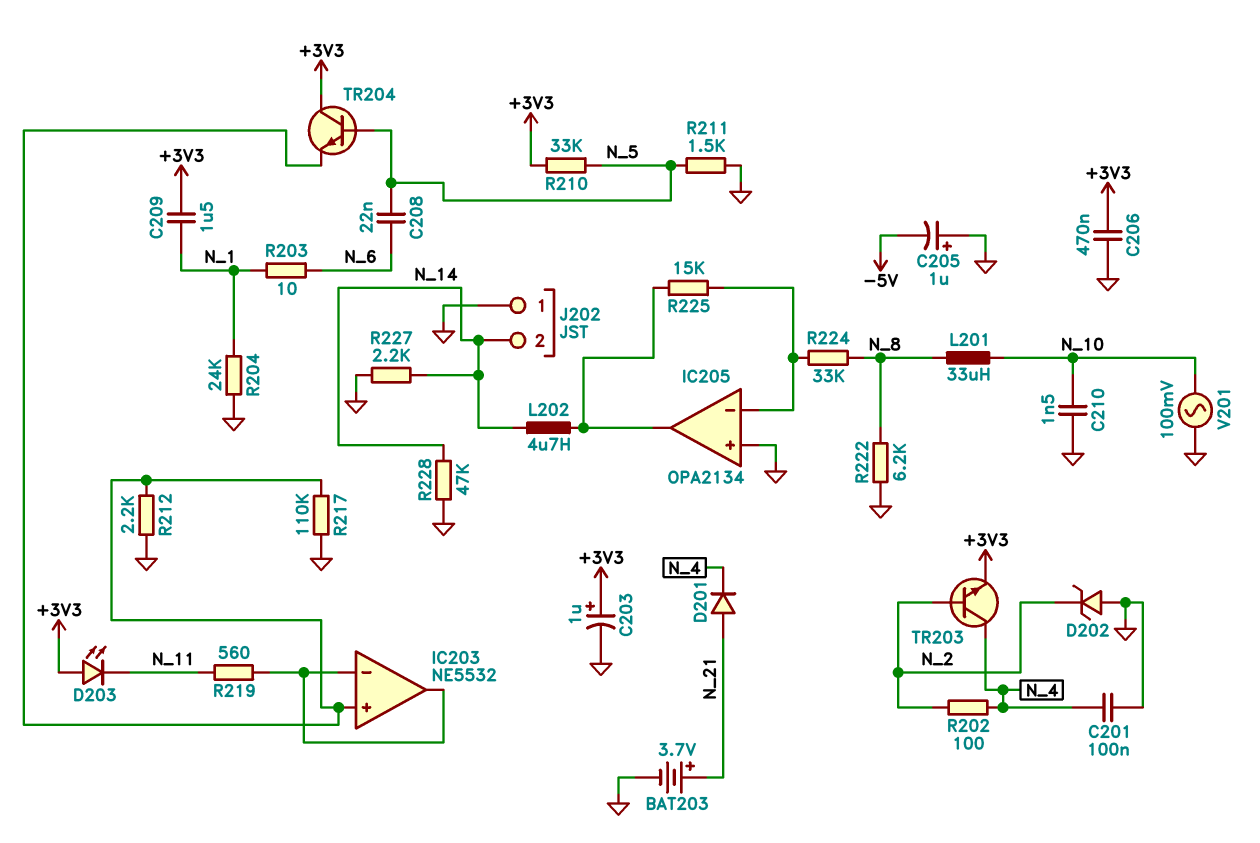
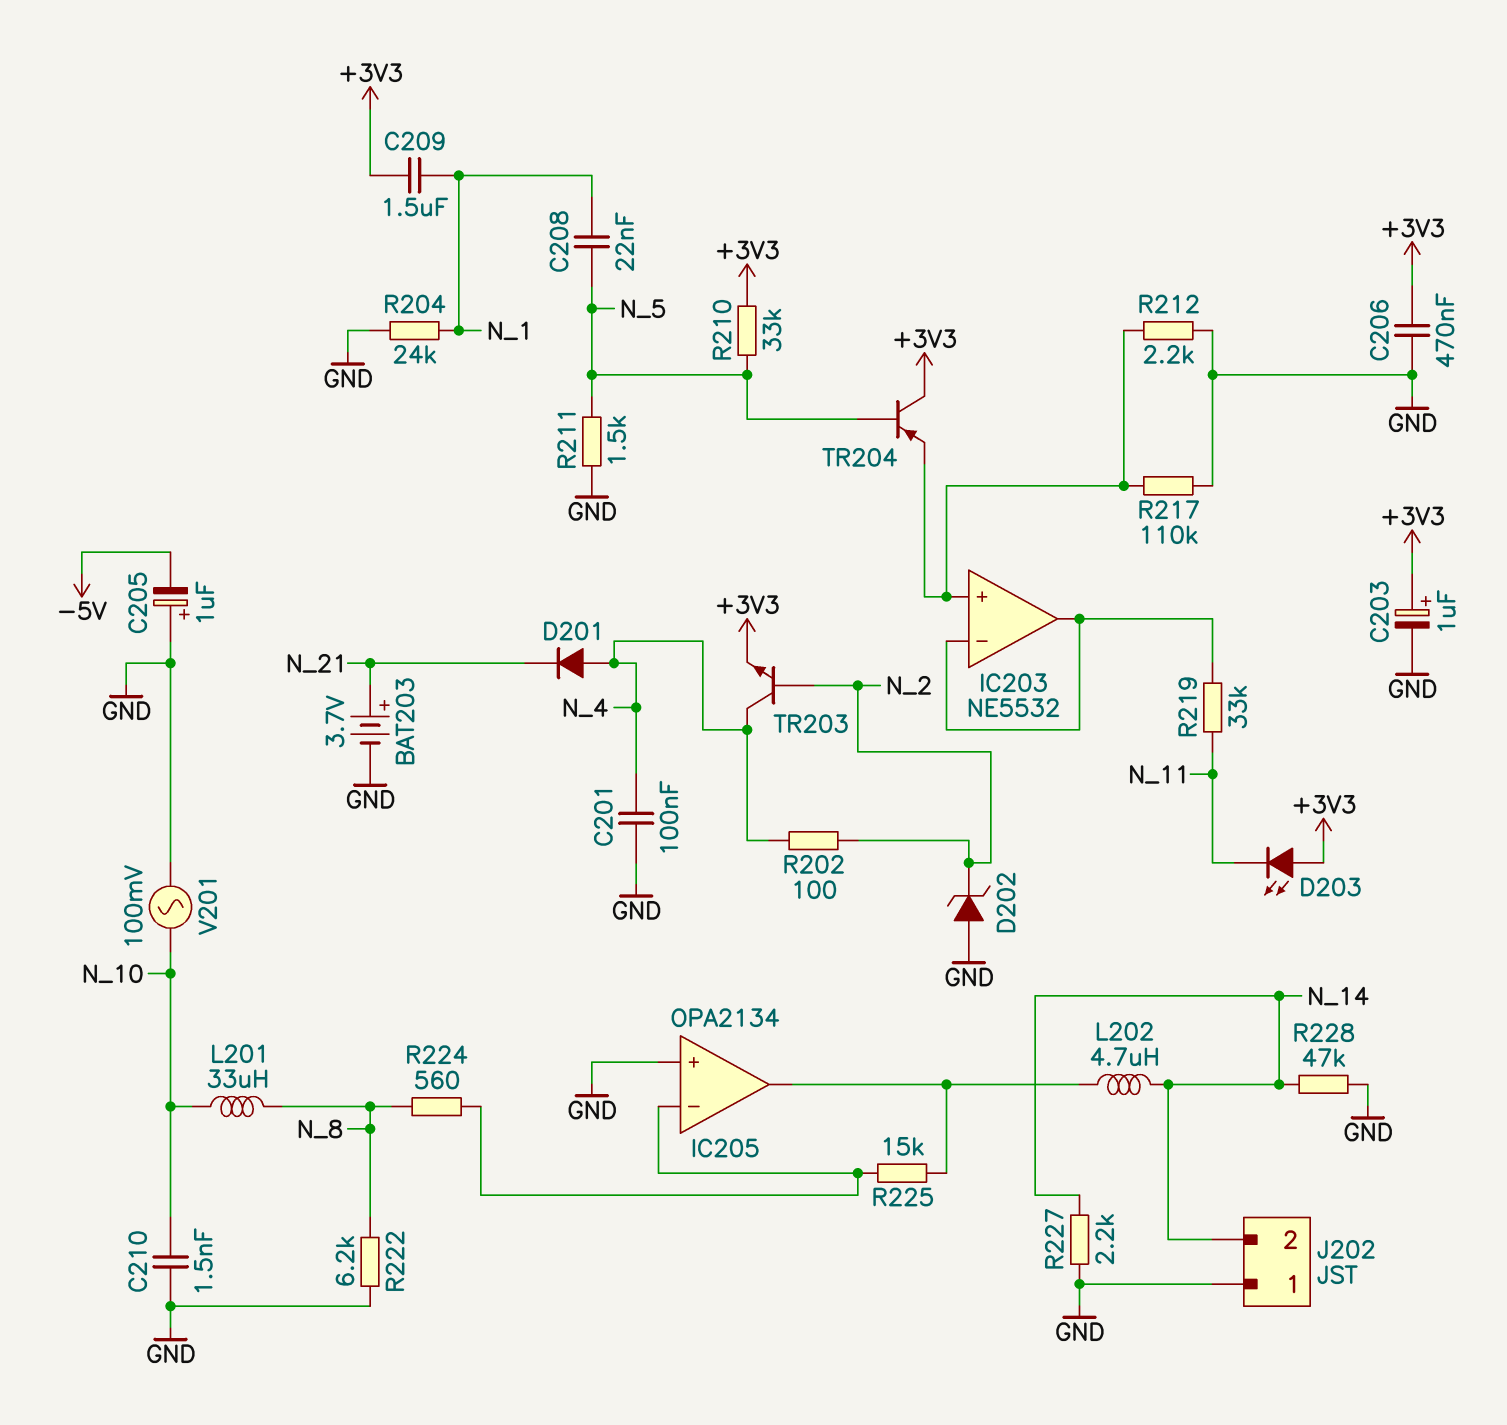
C208: 22nF (N_5, N_6) -> 22nF (N_1, N_5)
D201: diode (A N_21, K N_4) -> diode (A N_4, K N_21)
R203: 10 (N_1, N_6) -> none
R219: 560 (IC203/in-, N_11) -> 33k (IC203/in-, N_11)
R224: 33k (IC205/in-, N_8) -> 560 (IC205/in-, N_8)
TR204: NPN (B N_5, C +3V3, E IC203/in+) -> PNP (B N_5, C +3V3, E IC203/in+)

